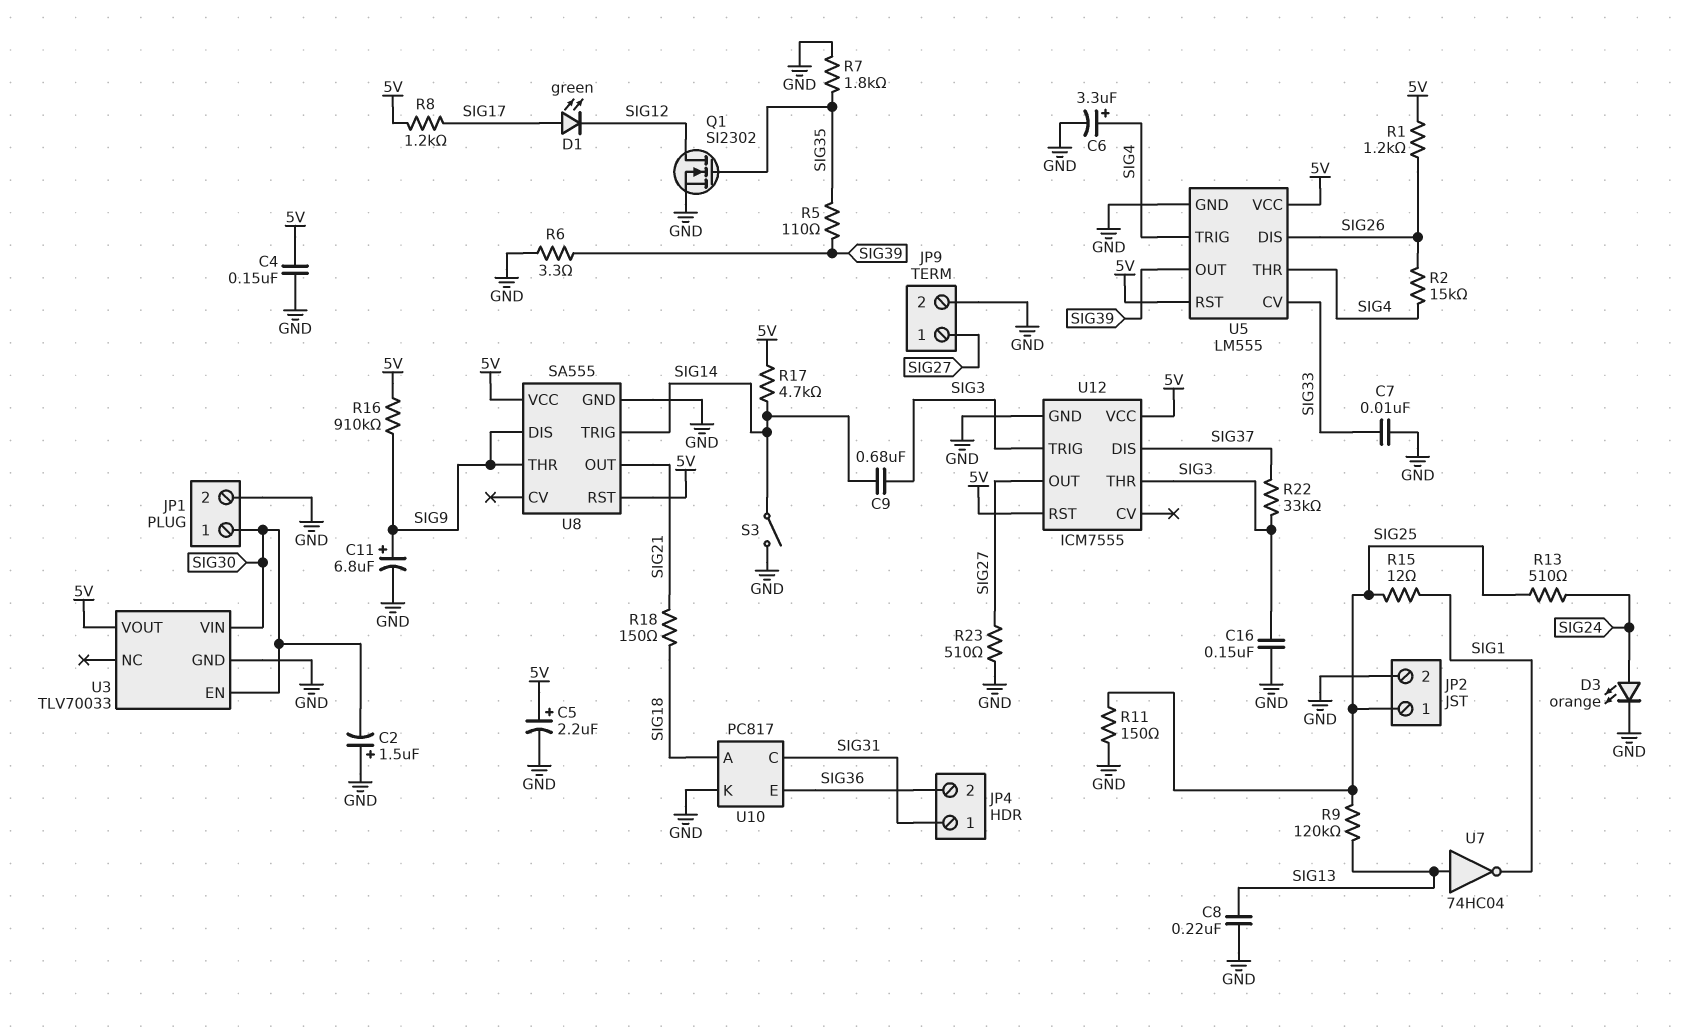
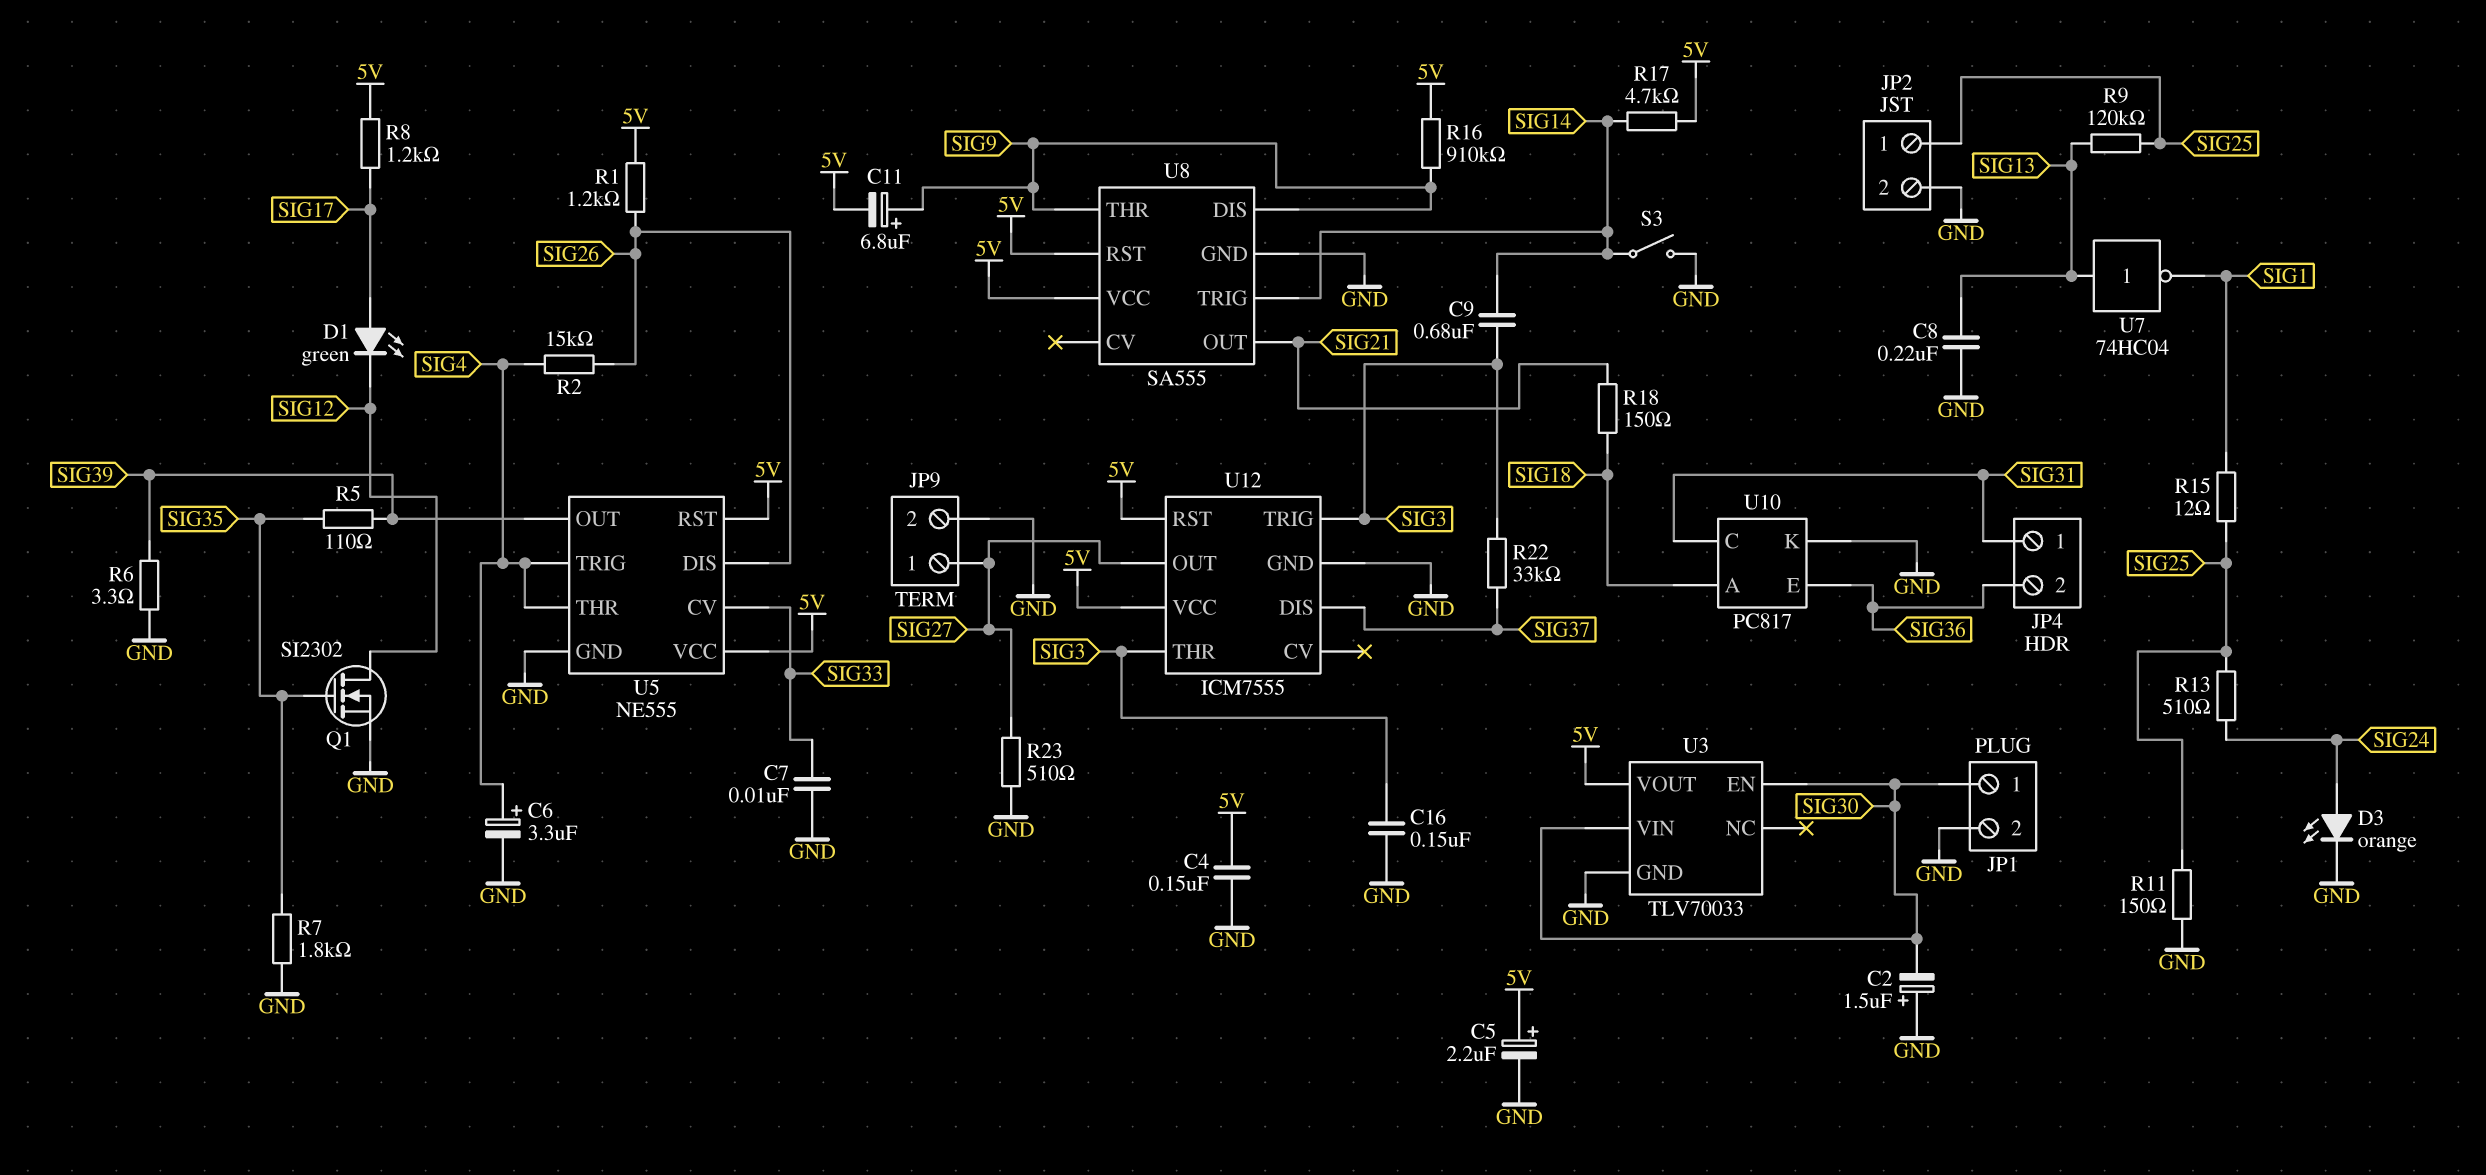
C11: 6.8uF (plus SIG9, minus GND) -> 6.8uF (plus SIG9, minus 5V)
U5: LM555 -> NE555

